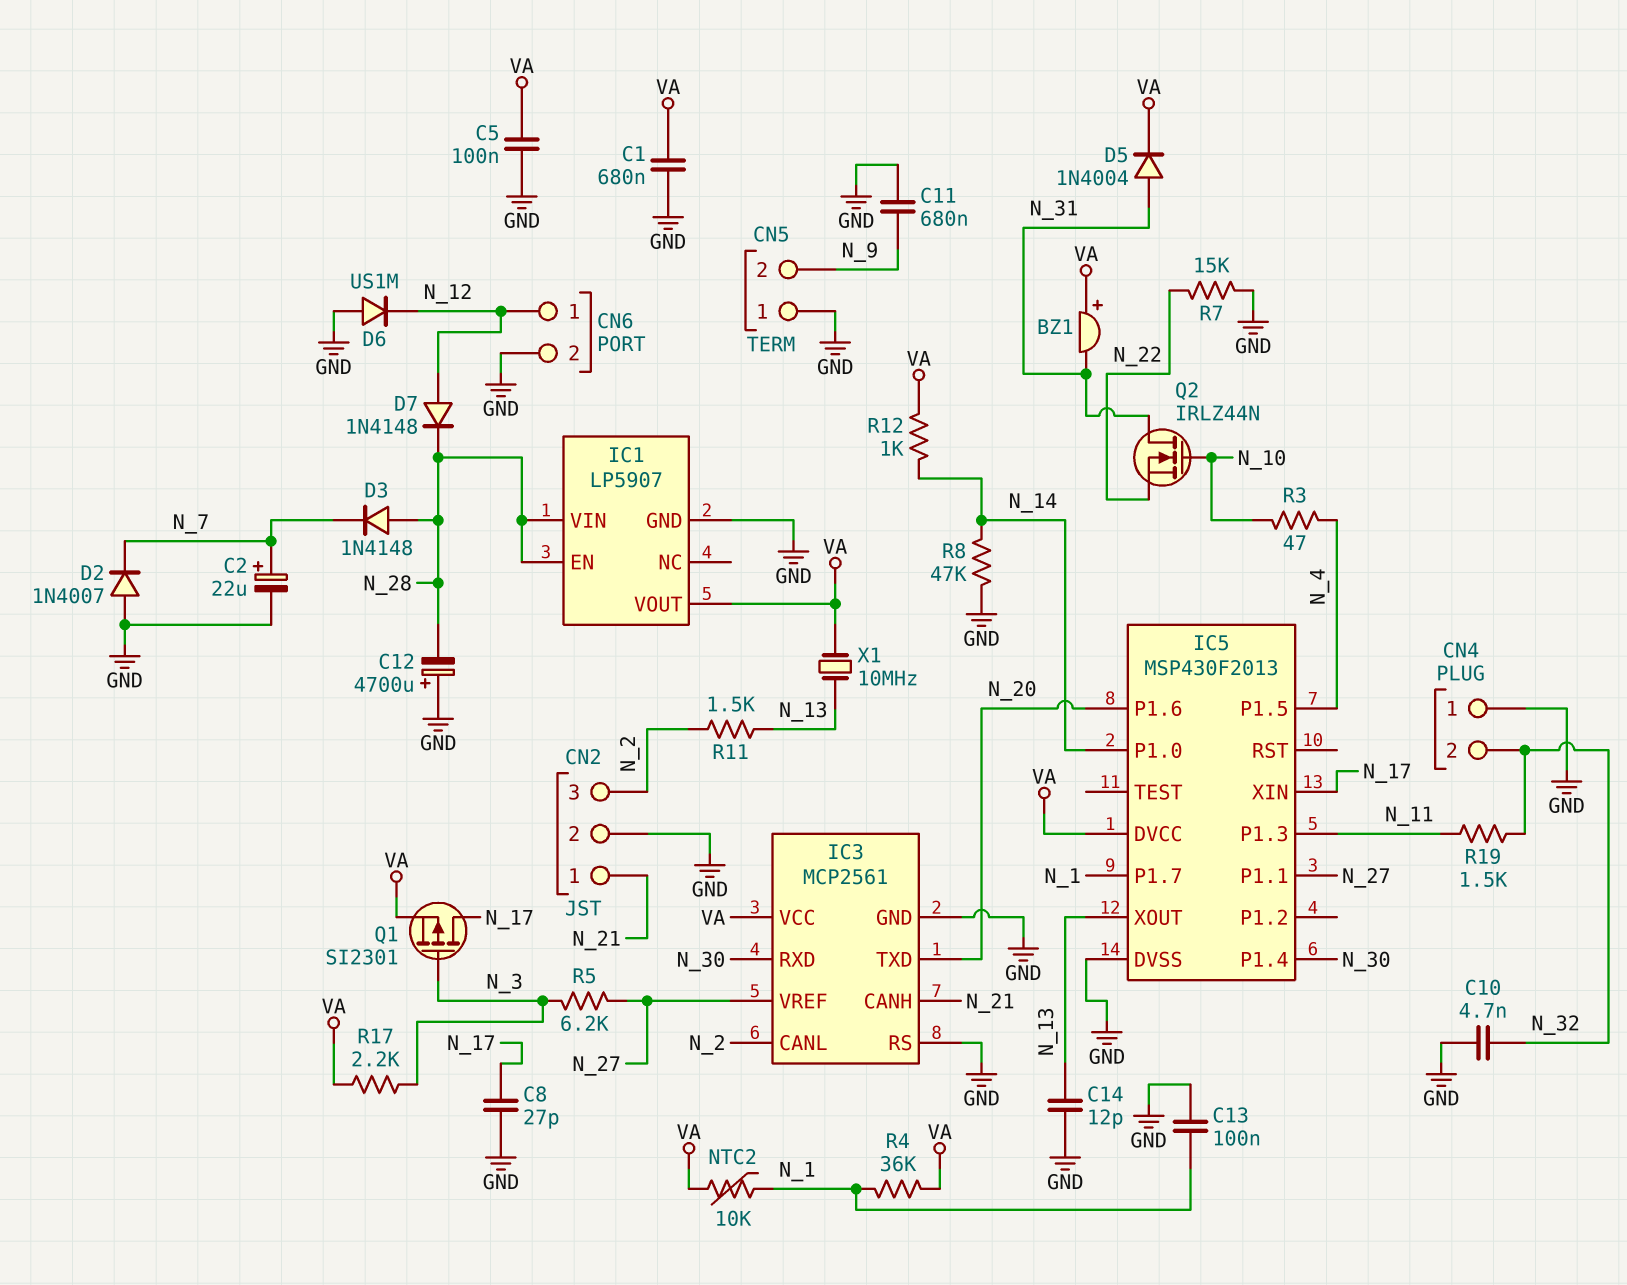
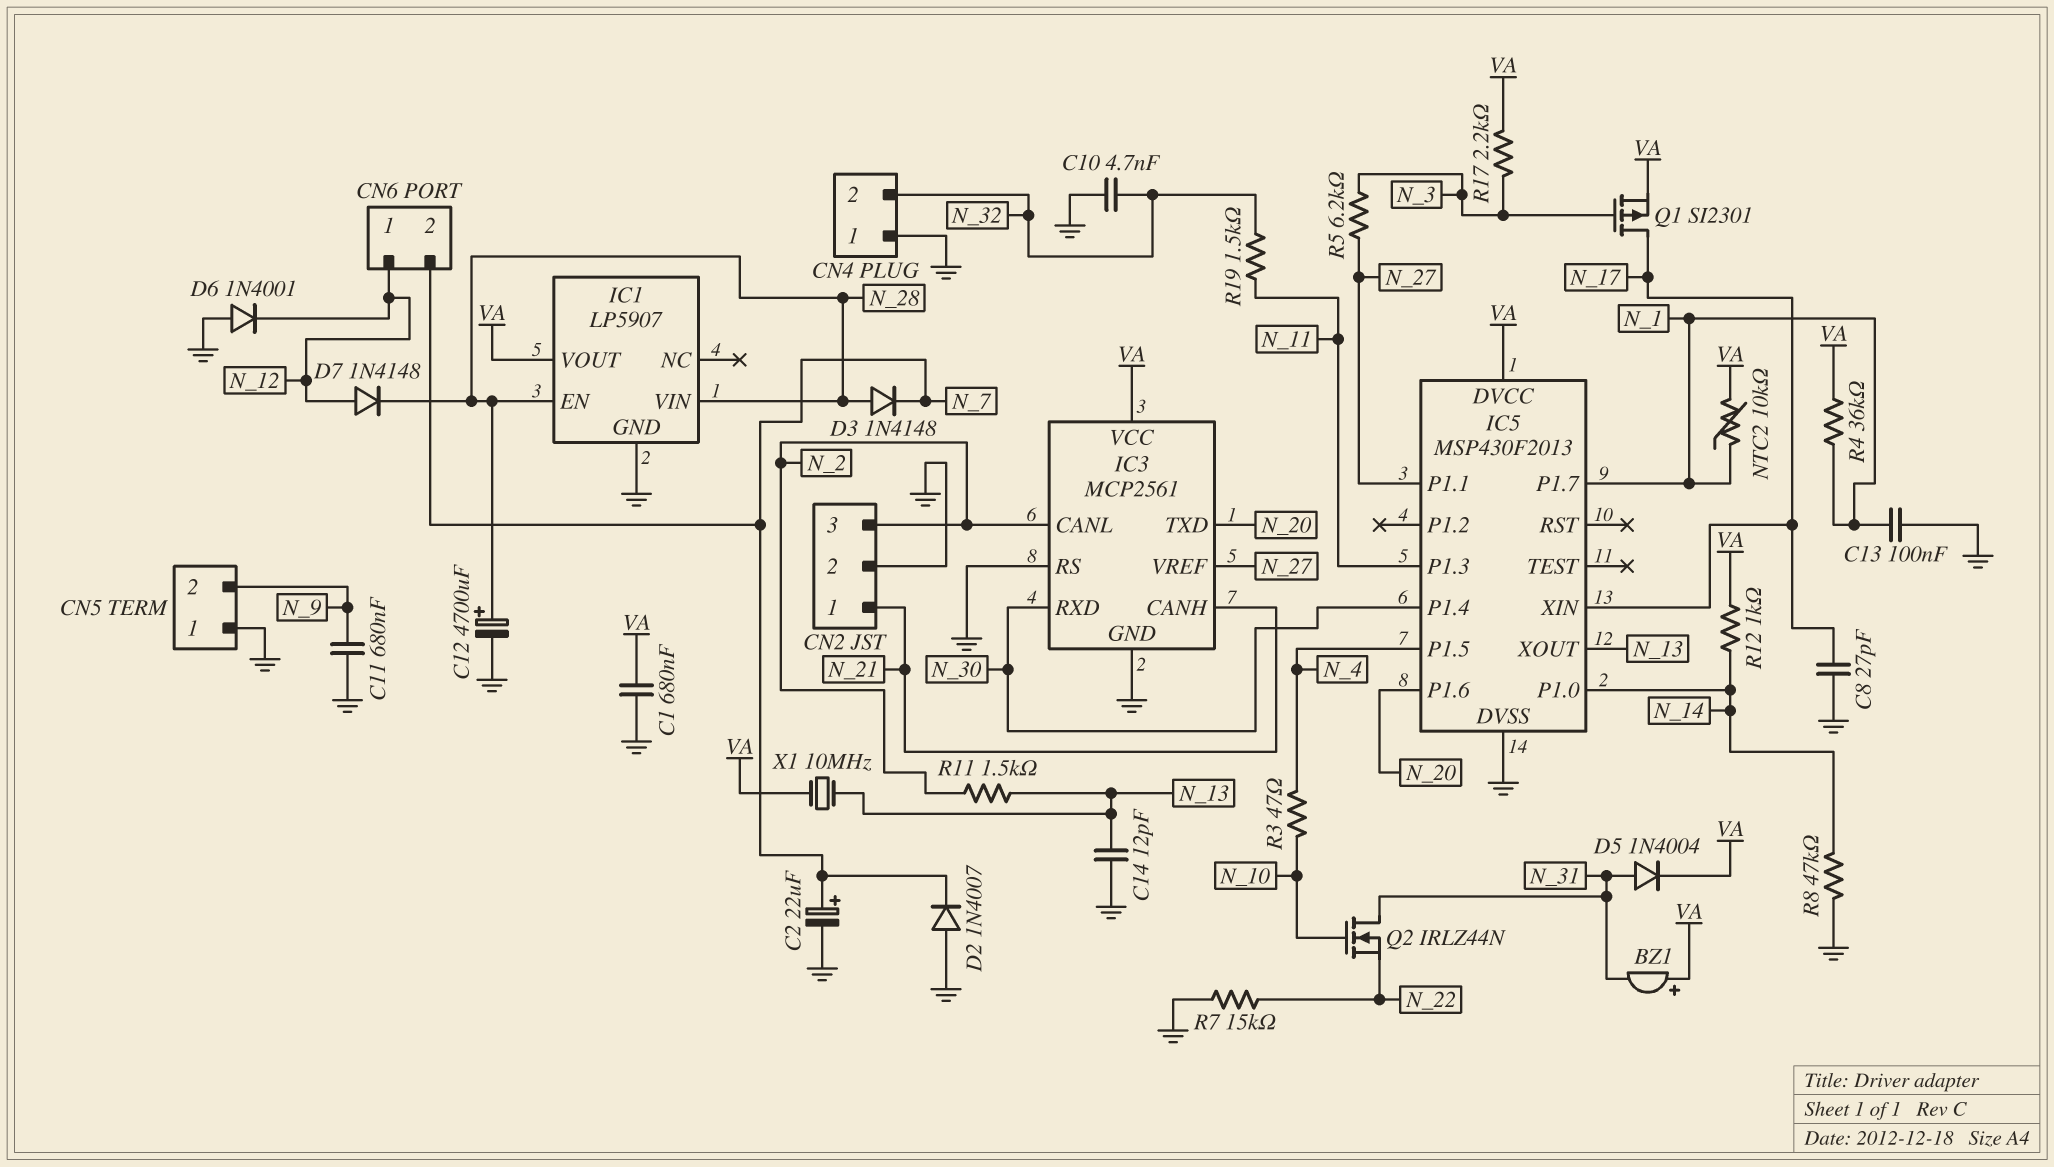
C5: 100nF (GND, VA) -> none
C12: 4700uF (plus GND, minus N_28) -> 4700uF (plus N_28, minus GND)
CN6 pin 2: GND -> N_7
D6: diode US1M (A GND, K N_12) -> diode 1N4001 (A GND, K N_12)

